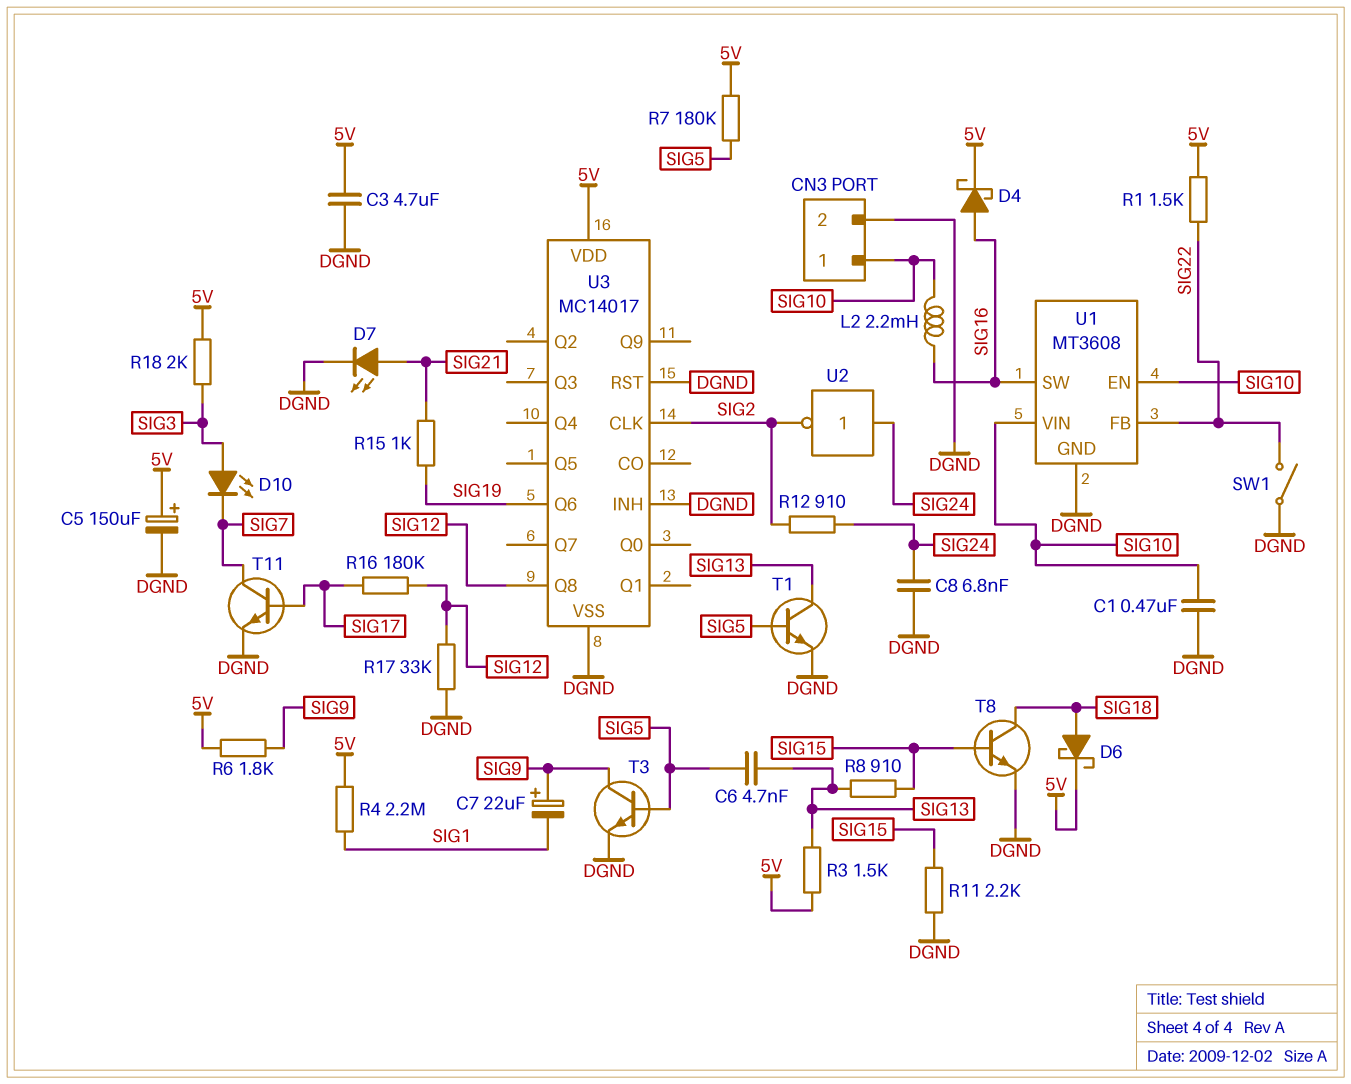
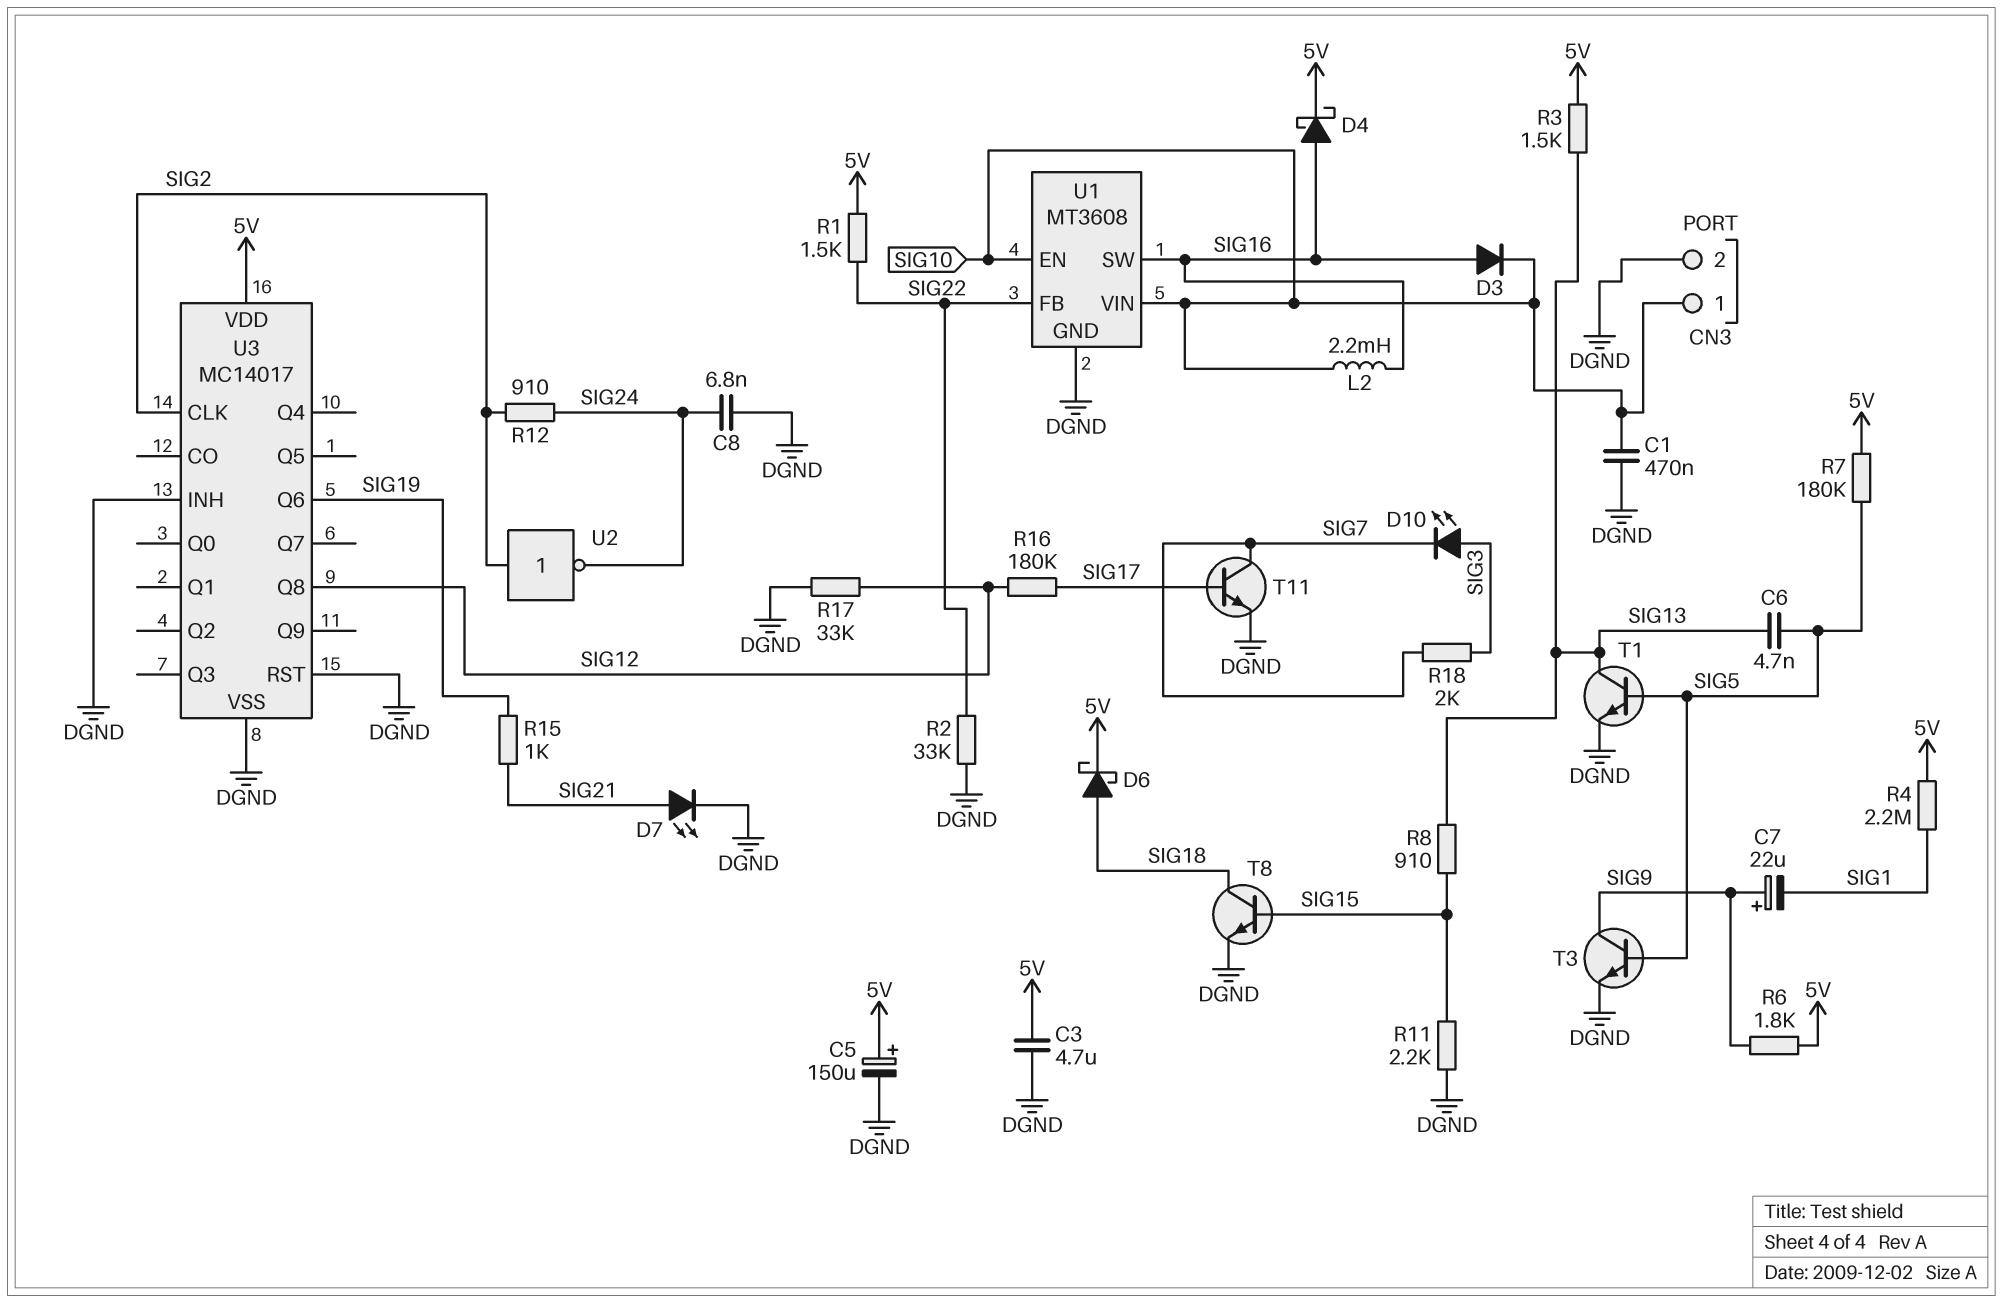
D3: none -> diode (A SIG16, K SIG10)
R2: none -> 33k (DGND, SIG22)
R18: 2k (5V, SIG3) -> 2k (SIG3, SIG7)
SW1: switch (DGND, SIG22) -> none
U2: NOT (in SIG24, out SIG2) -> NOT (in SIG2, out SIG24)

